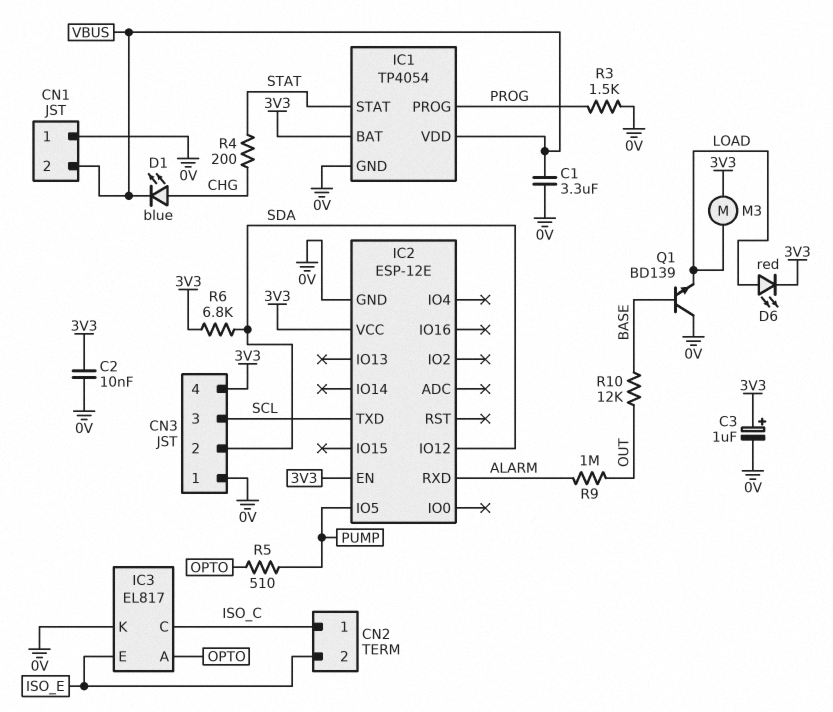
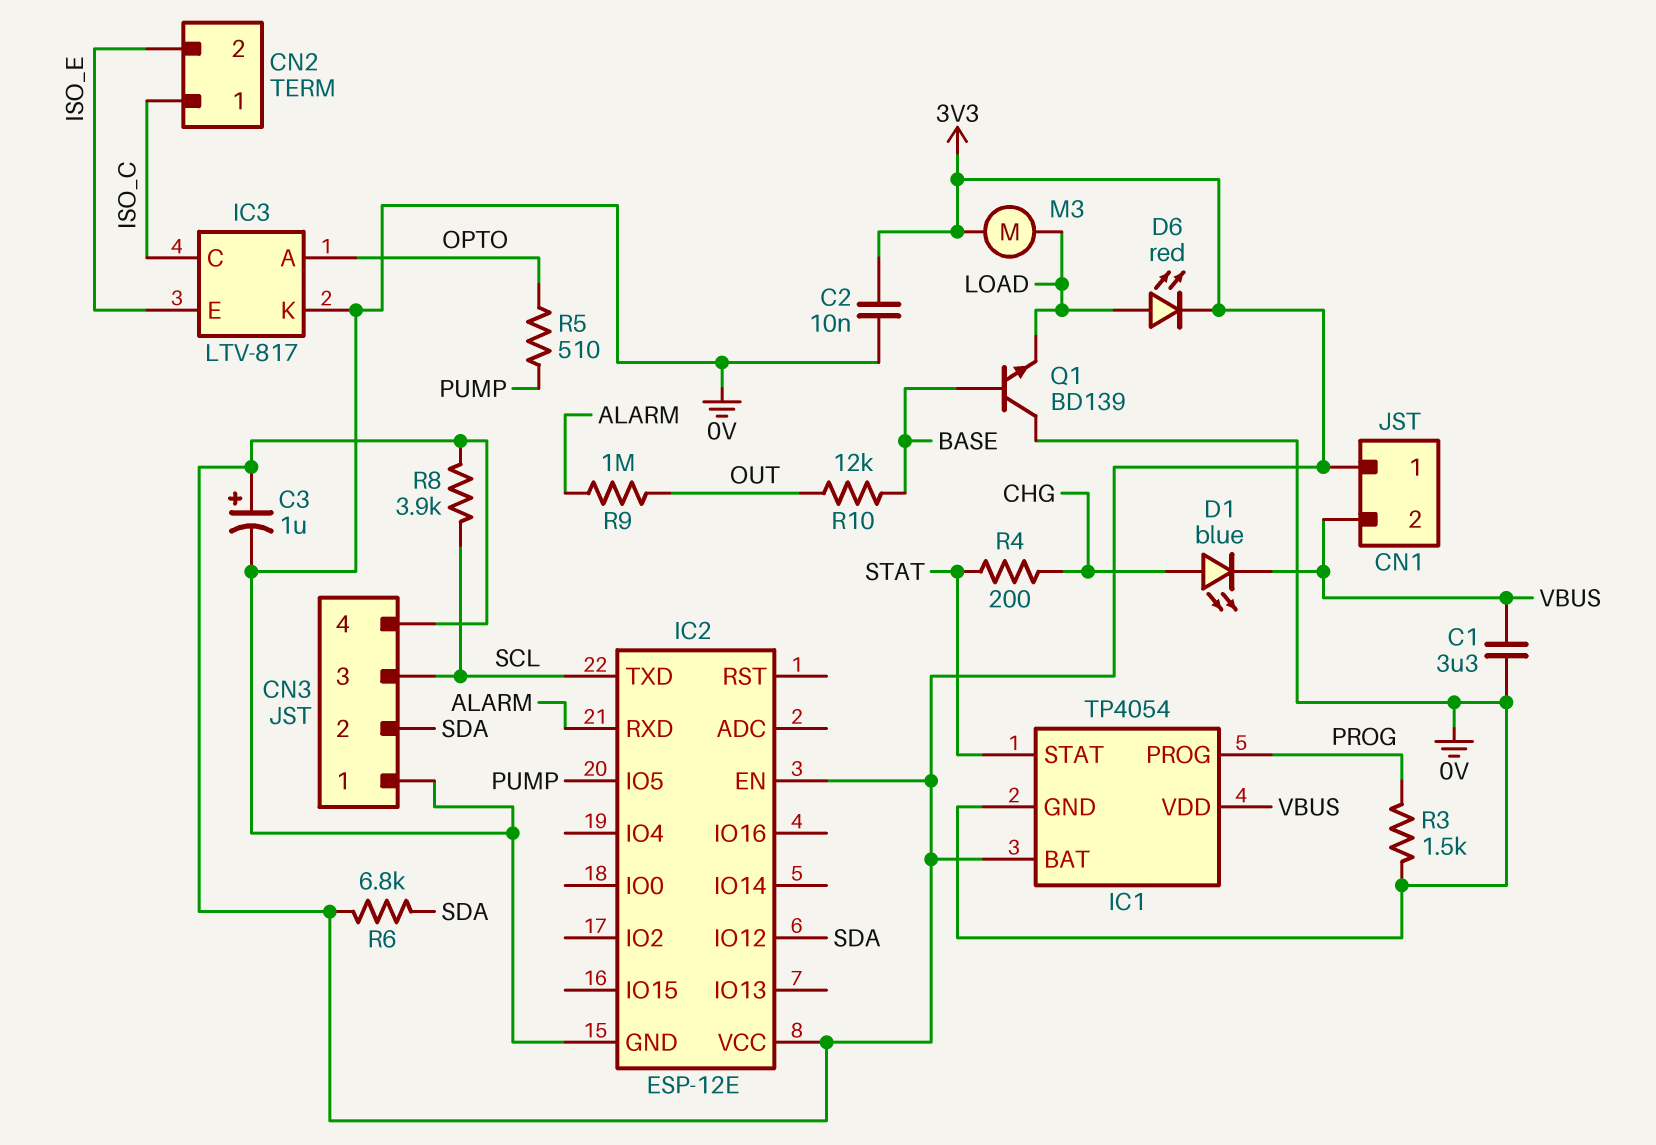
CN1 pin 1: 0V -> 3V3
IC3: EL817 -> LTV-817
R8: none -> 3.9k (3V3, SCL)

